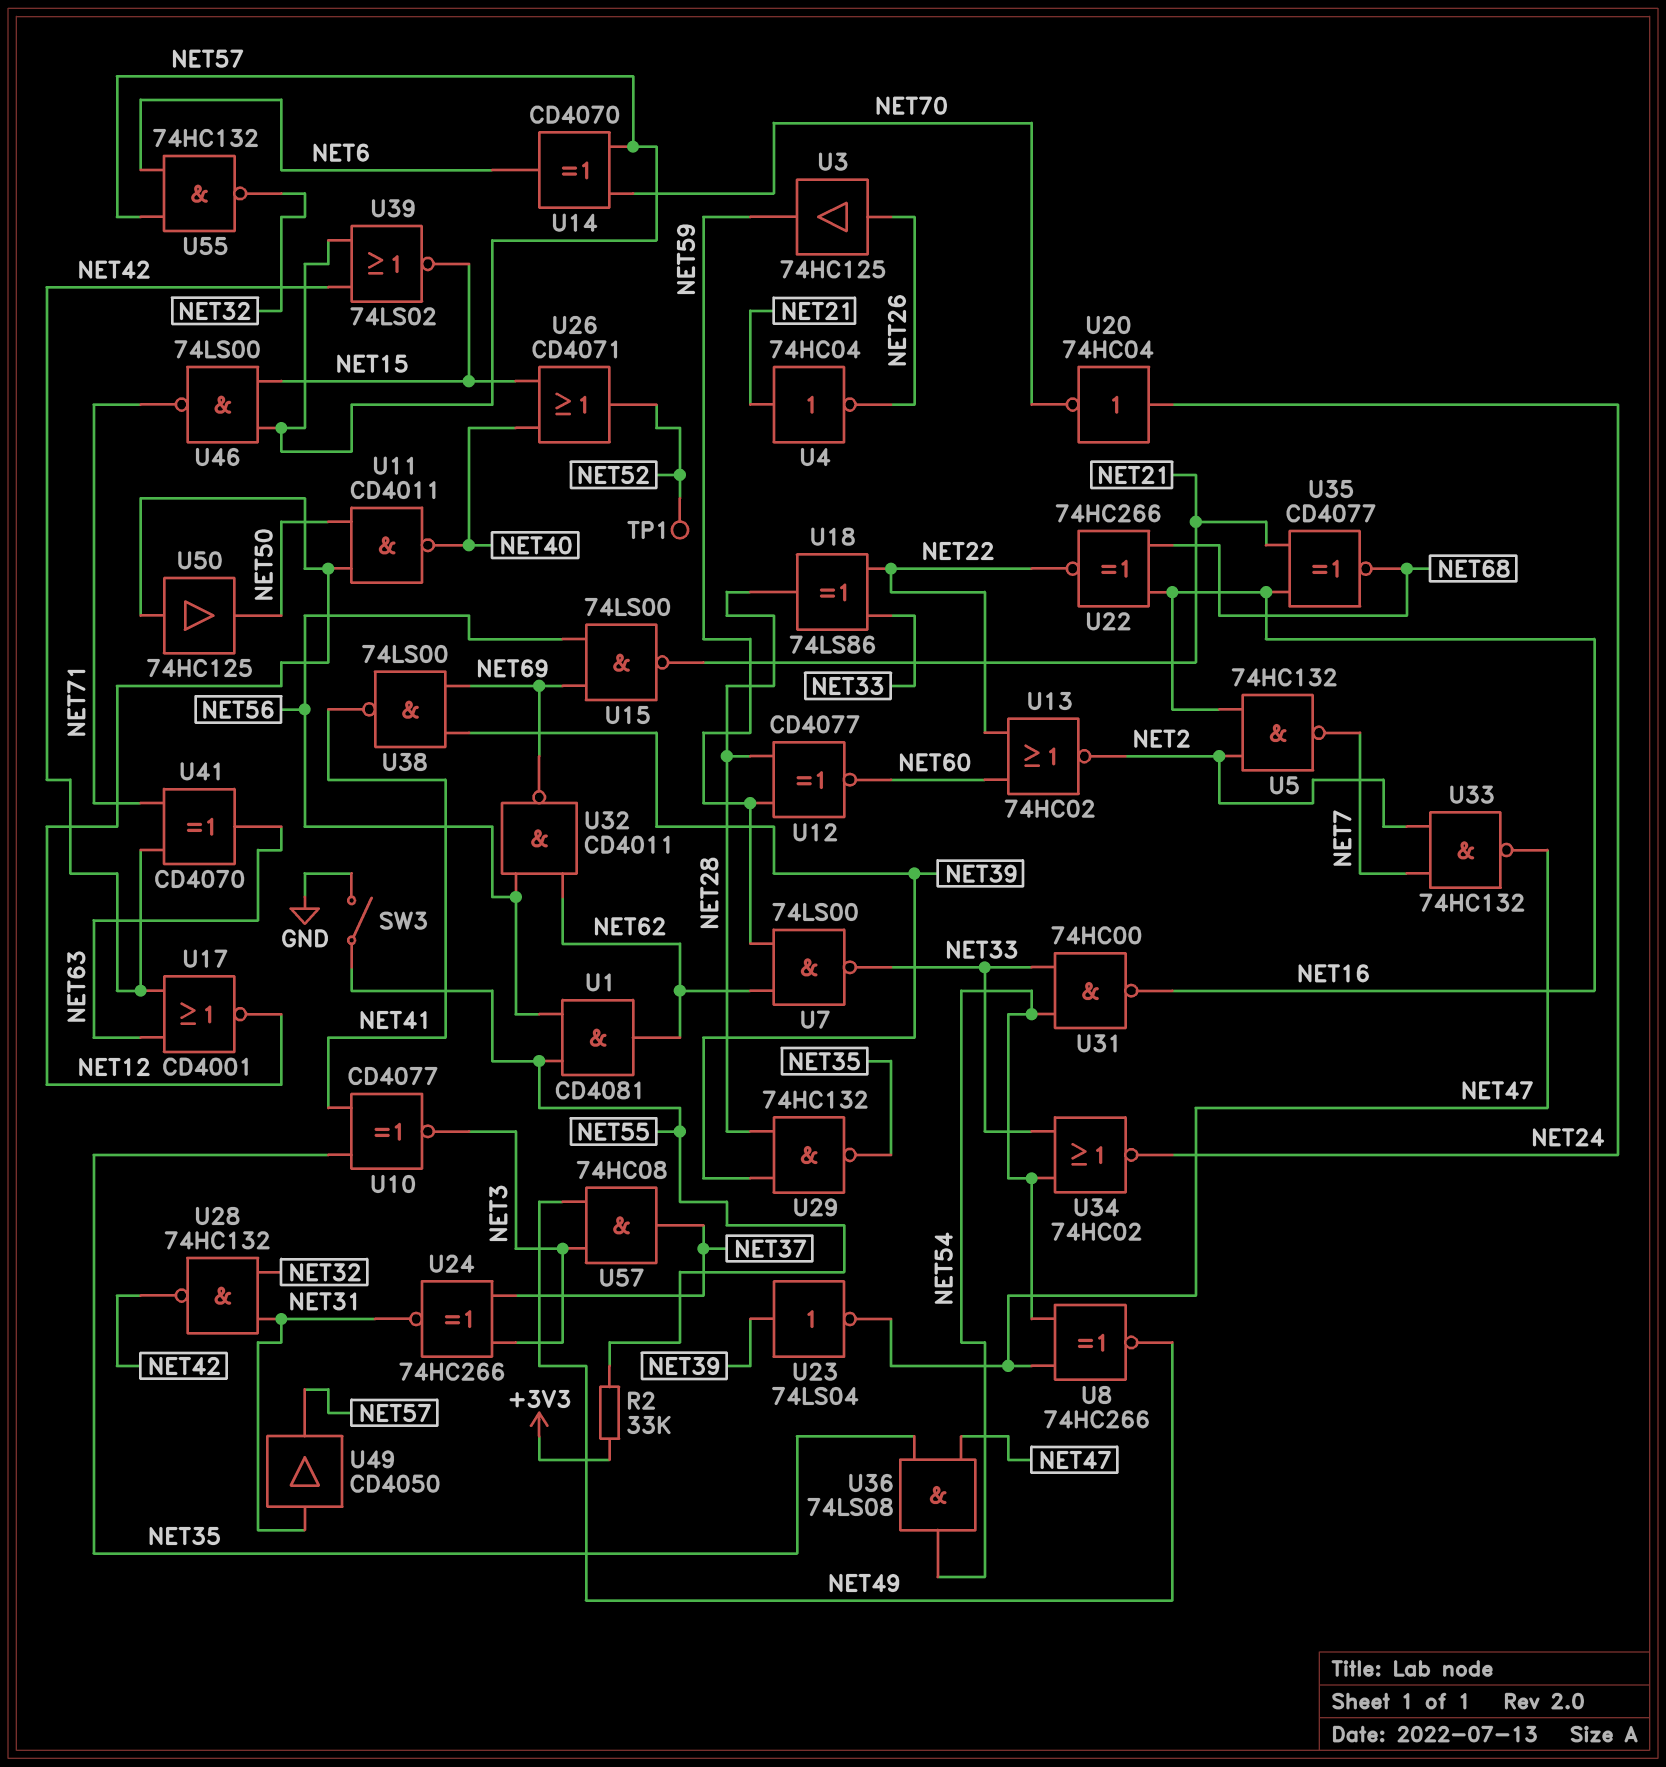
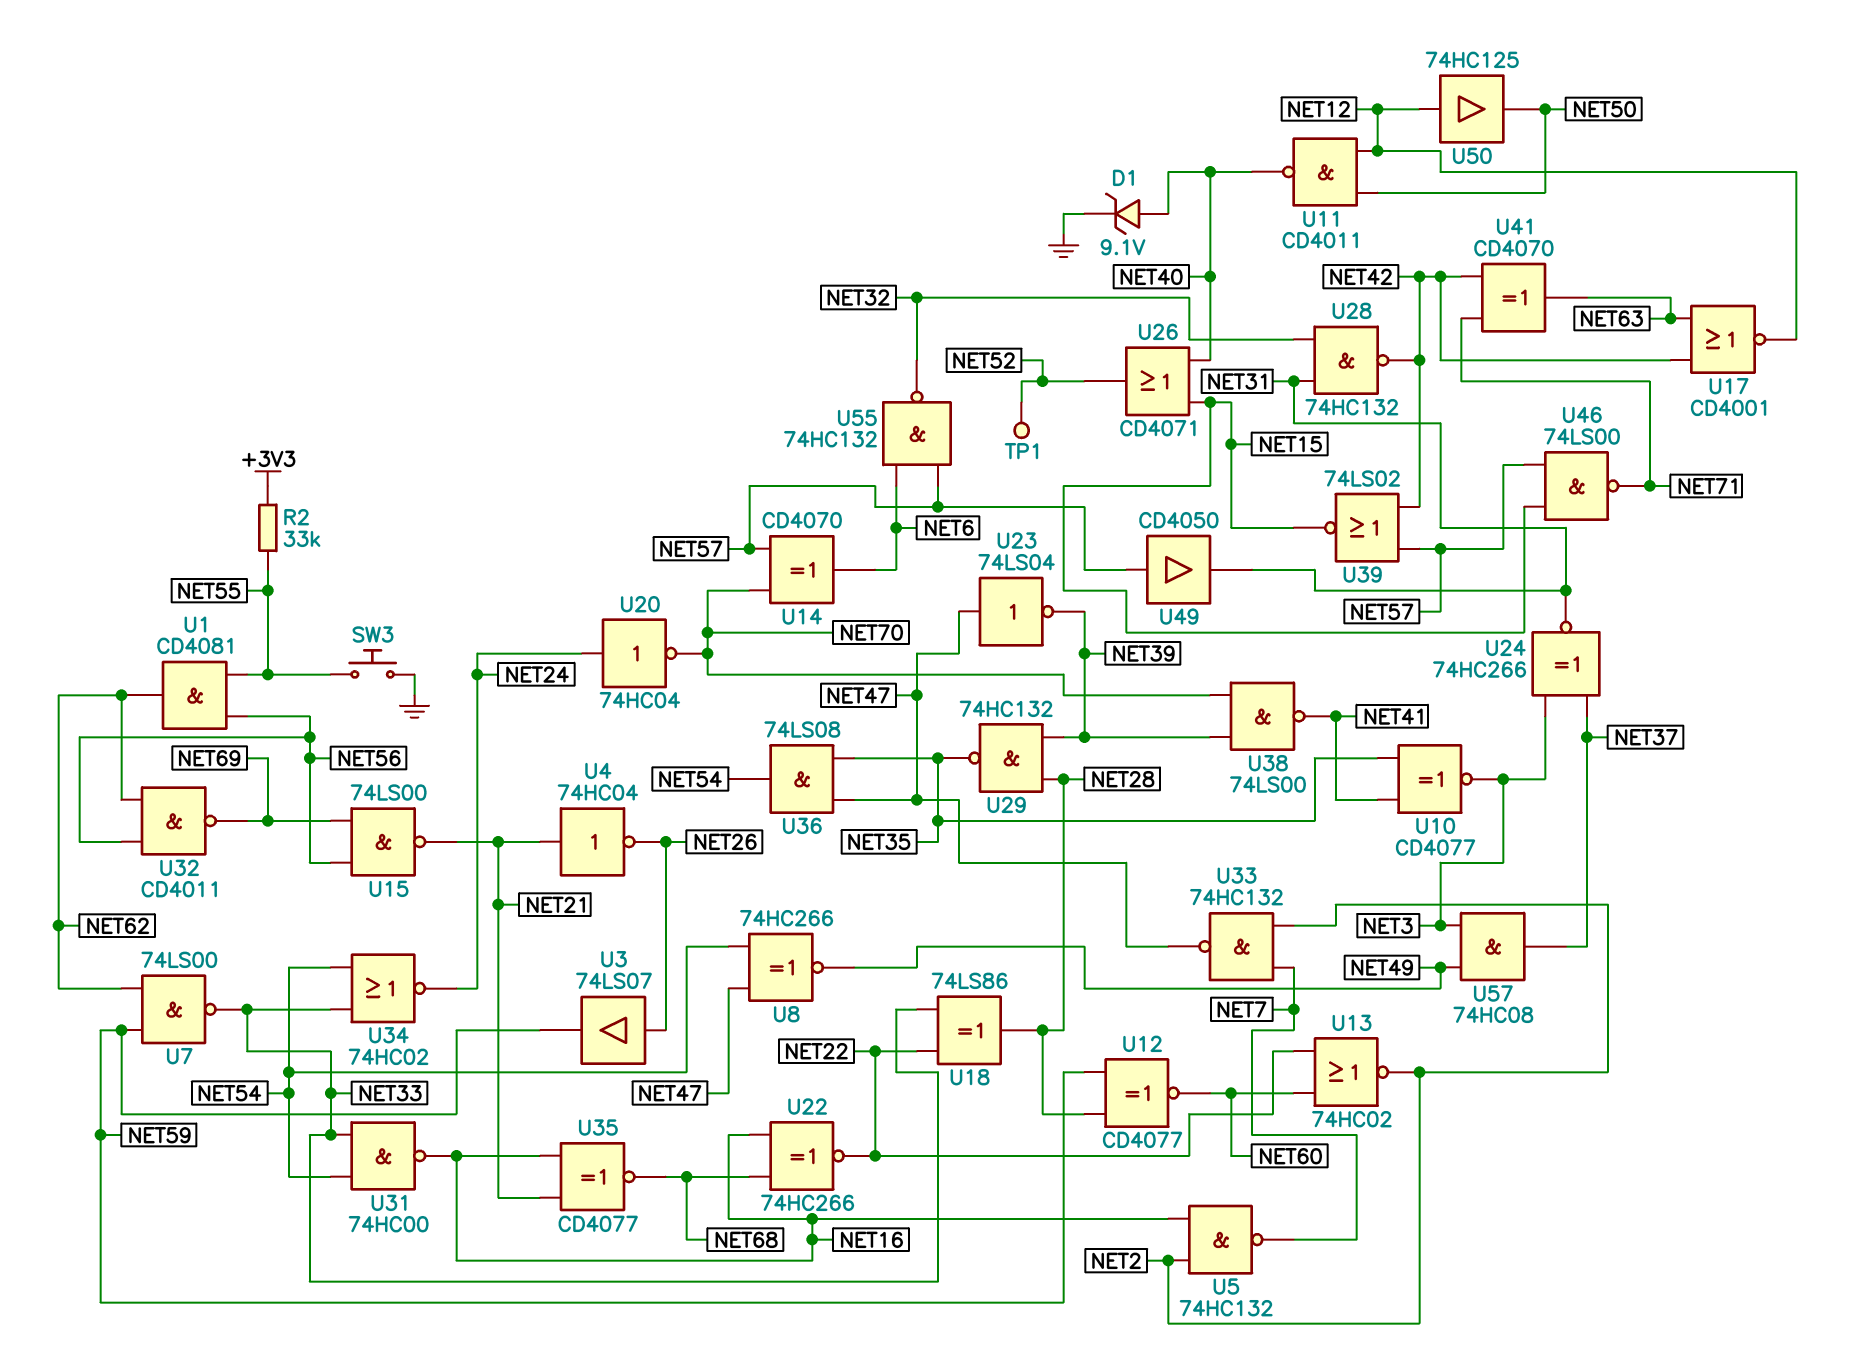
D1: none -> zener 9.1V (A NET40, K GND)
SW3: switch (GND, NET55) -> button (GND, NET55)
U3: buffer 74HC125 (in NET26, out NET59) -> buffer 74LS07 (in NET26, out NET59)
U23: NOT 74LS04 (in NET39, out NET47) -> NOT 74LS04 (in NET47, out NET39)
U38: NAND 74LS00 (in NET39, in NET69, out NET41) -> NAND 74LS00 (in NET39, in NET70, out NET41)
U49: buffer CD4050 (in NET31, out NET57) -> buffer CD4050 (in NET57, out NET31)

